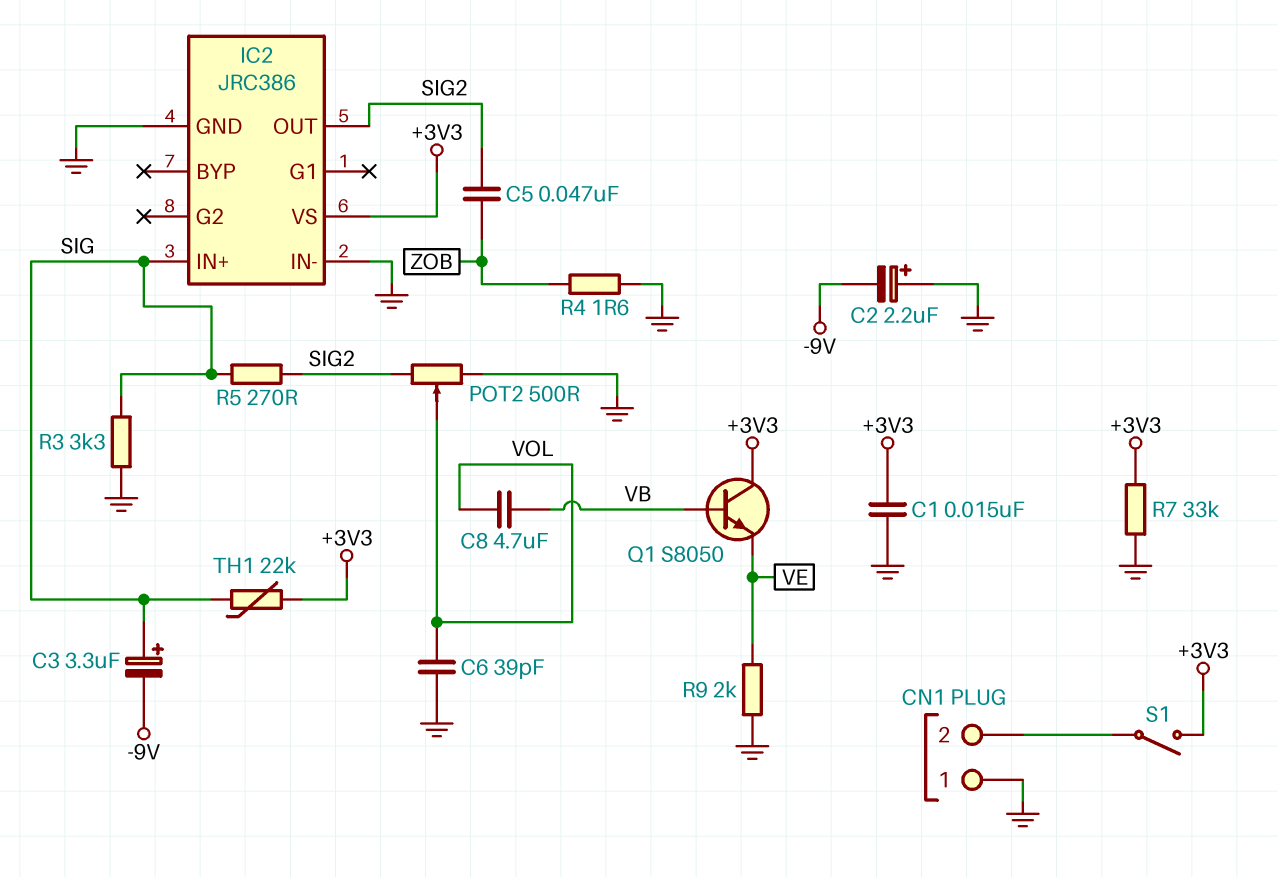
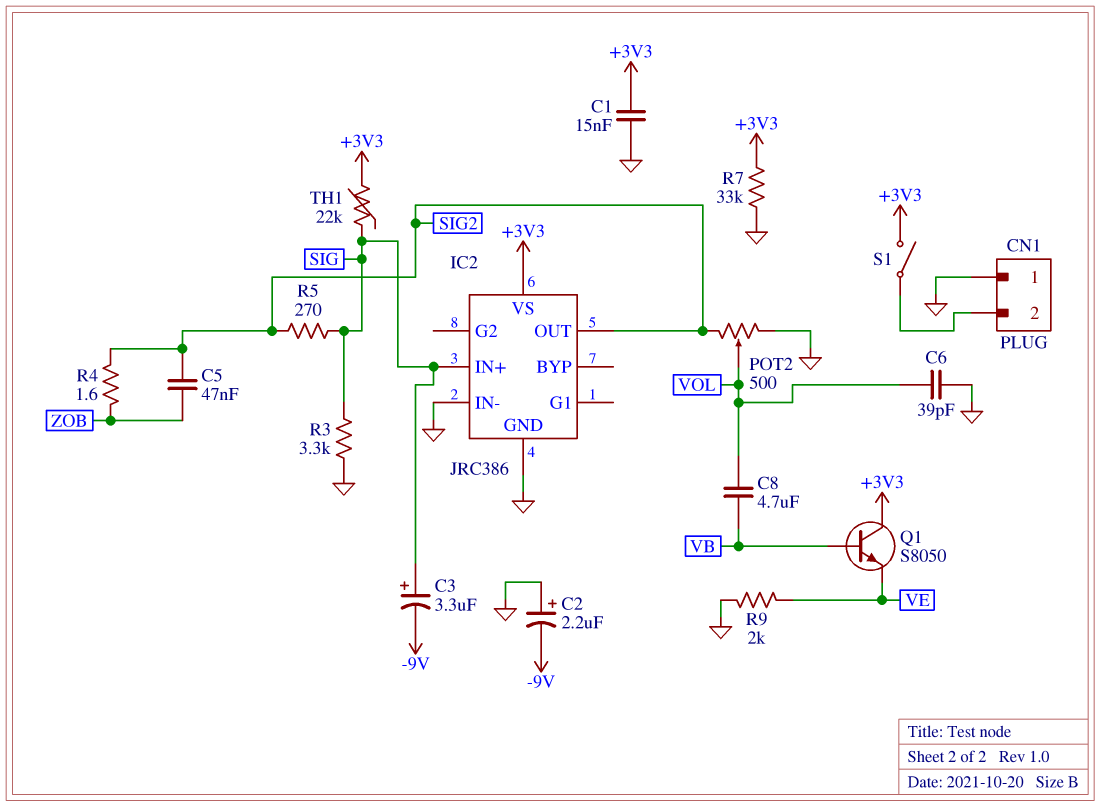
R4: 1.6 (GND, ZOB) -> 1.6 (SIG2, ZOB)

